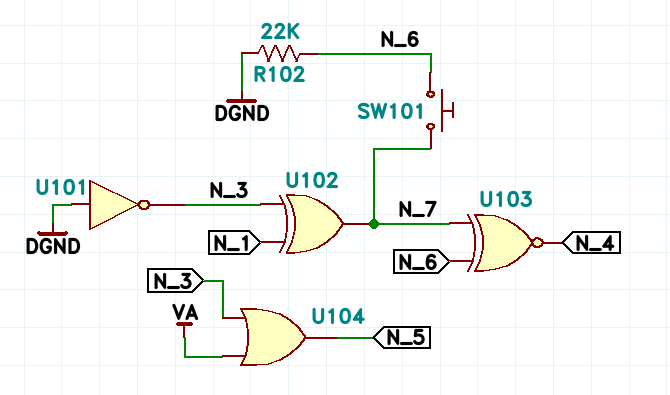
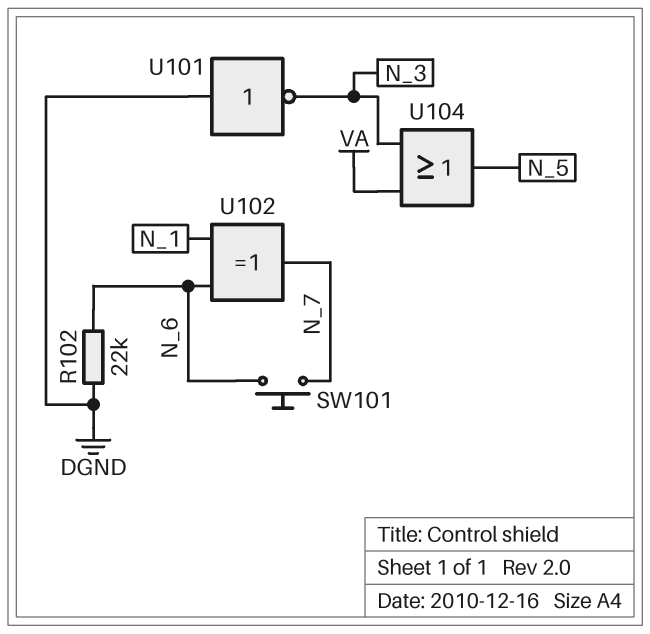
U102: XOR (in N_1, in N_3, out N_7) -> XOR (in N_1, in N_6, out N_7)
U103: XNOR (in N_6, in N_7, out N_4) -> none

